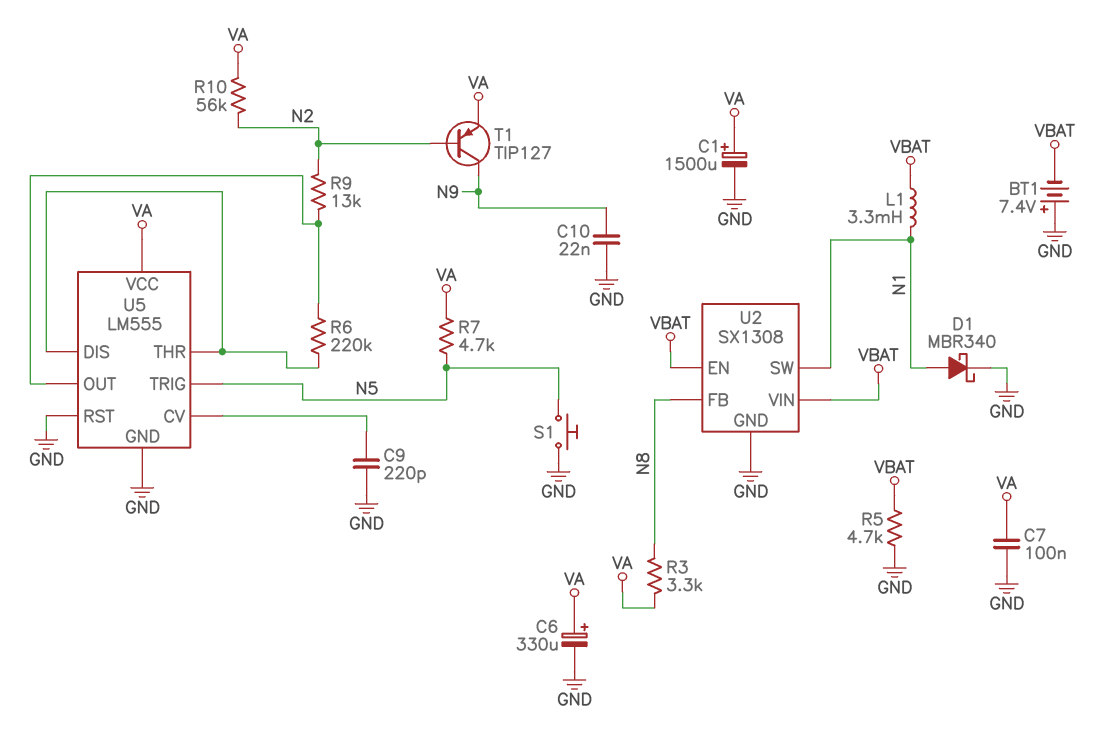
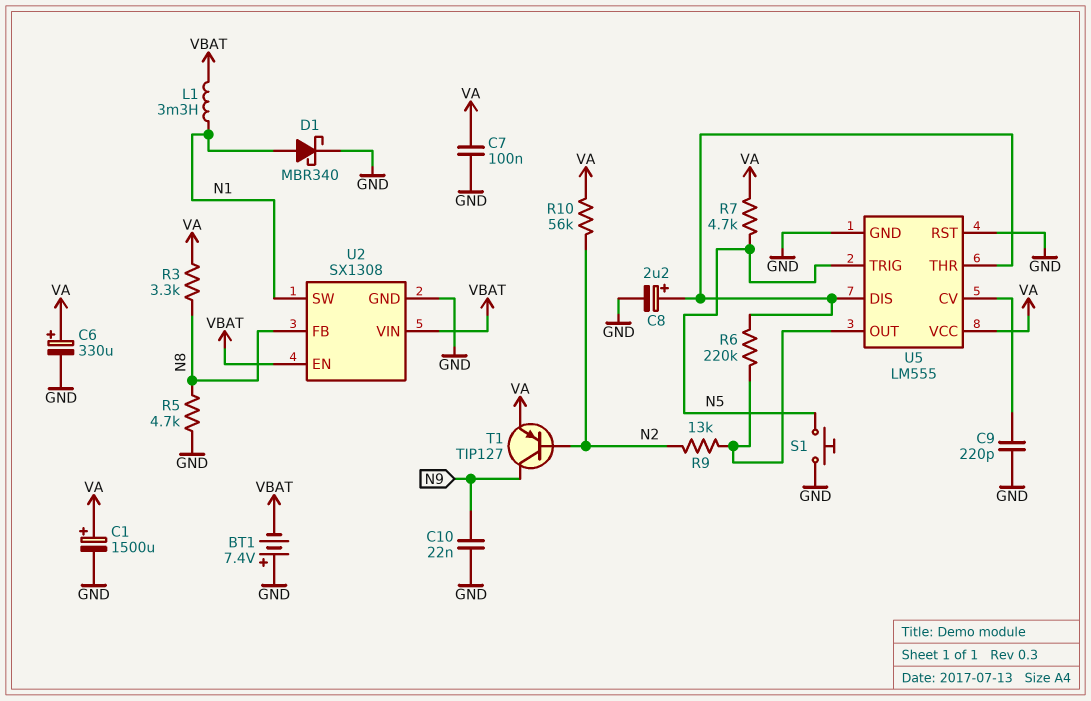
C8: none -> 2.2uF (plus U5/DIS, minus GND)
R5: 4.7k (GND, VBAT) -> 4.7k (GND, N8)

